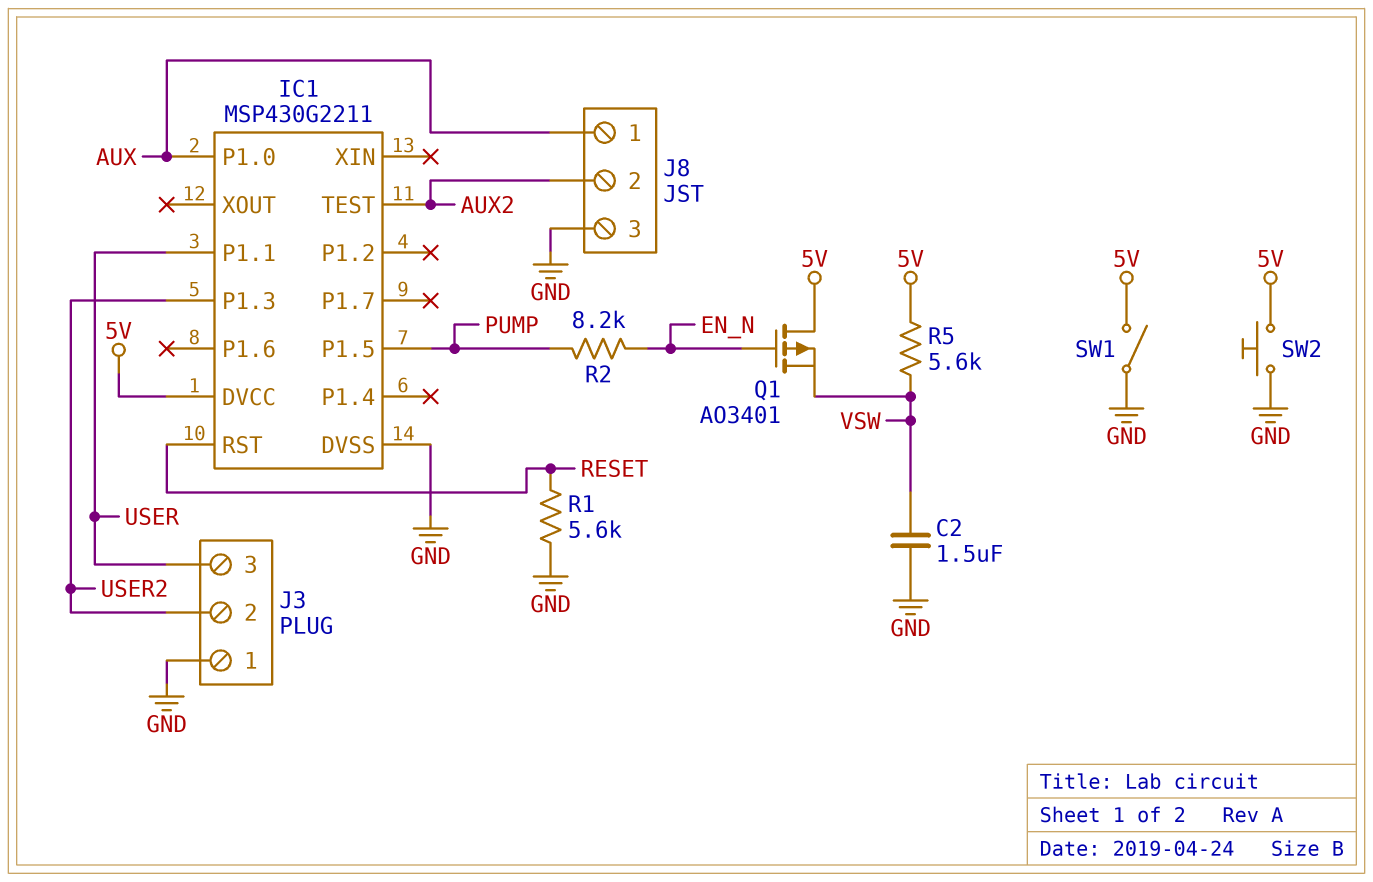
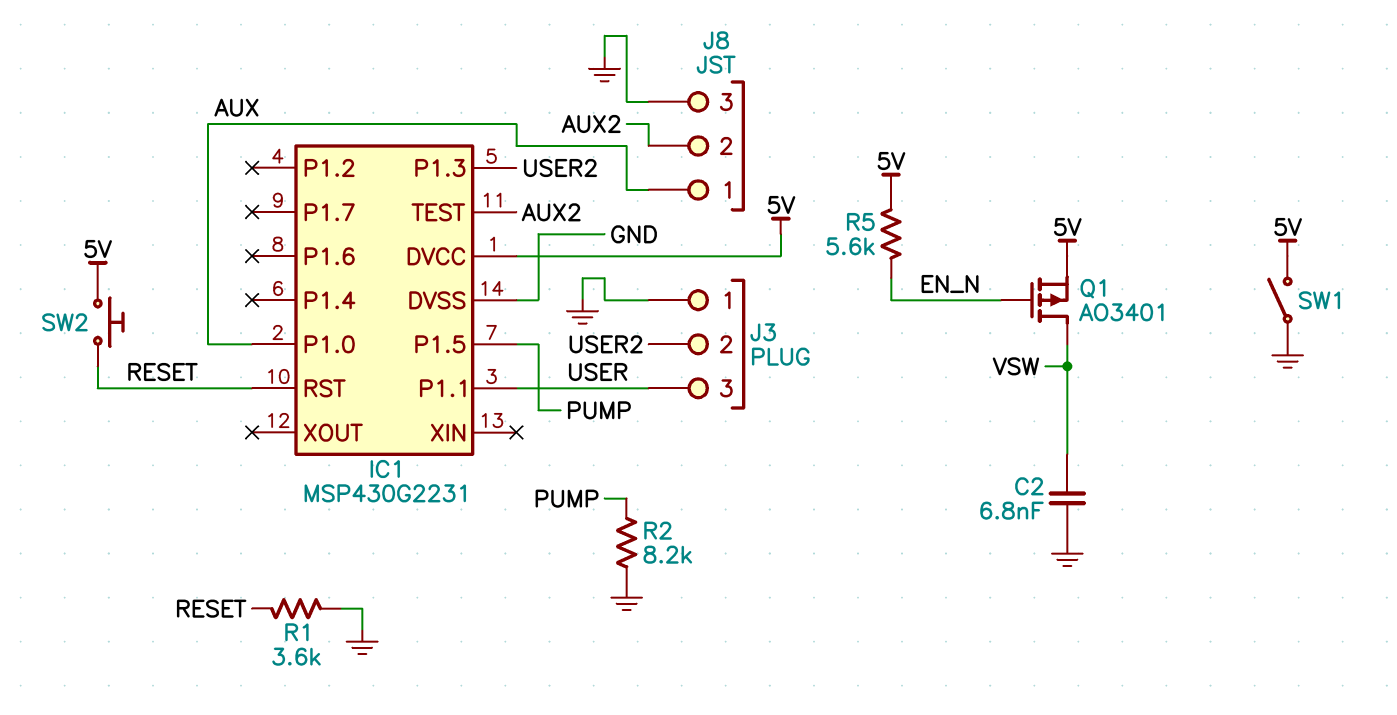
C2: 1.5uF (GND, VSW) -> 6.8nF (GND, VSW)
IC1: MSP430G2211 -> MSP430G2231
Q1: PMOS AO3401 (G EN_N, D 5V, S VSW) -> PMOS AO3401 (G EN_N, D VSW, S 5V)
R1: 5.6k (GND, RESET) -> 3.6k (GND, RESET)
R2: 8.2k (EN_N, PUMP) -> 8.2k (GND, PUMP)
R5: 5.6k (5V, VSW) -> 5.6k (5V, EN_N)
SW2: button (5V, GND) -> button (5V, RESET)

